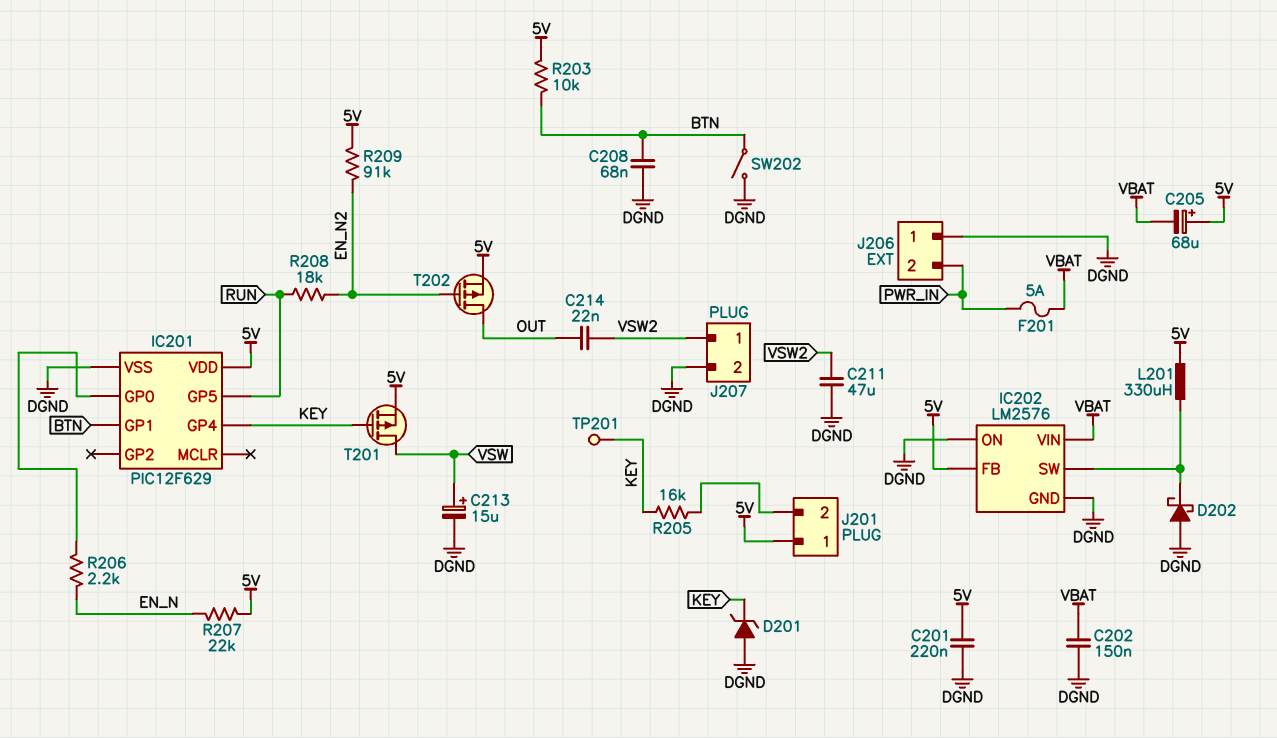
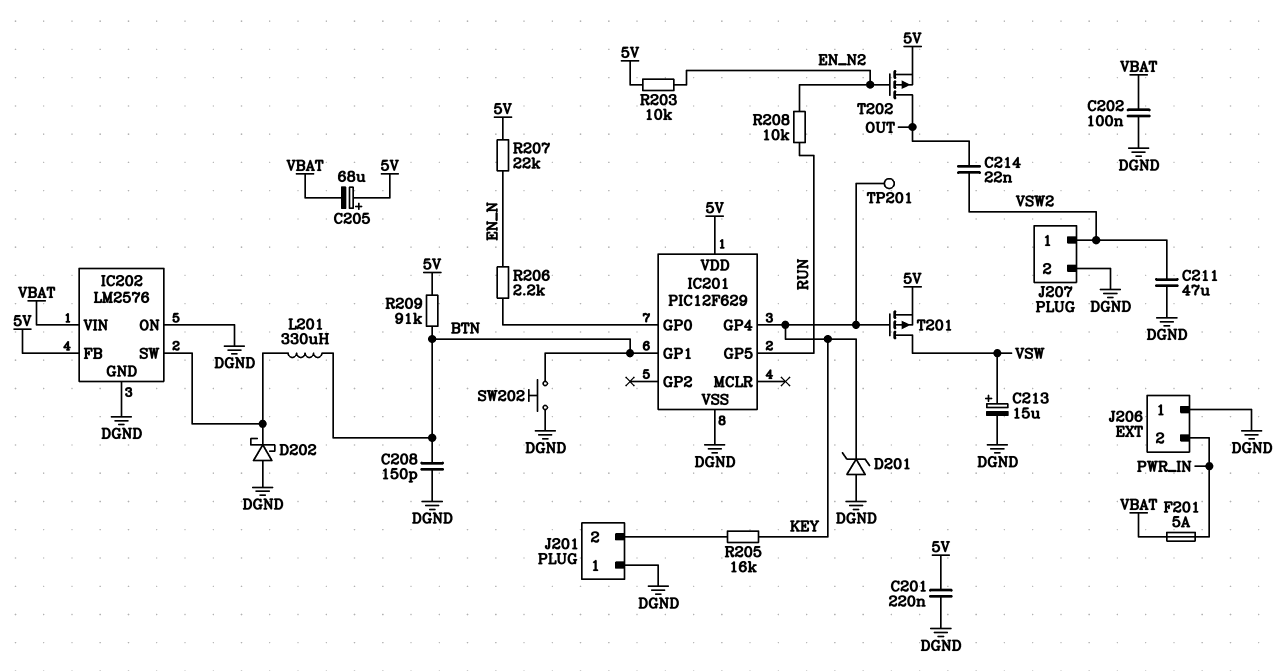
C202: 150nF (DGND, VBAT) -> 100nF (DGND, VBAT)
C208: 68nF (BTN, DGND) -> 150pF (BTN, DGND)
J201 pin 1: 5V -> DGND
L201: 330uH (5V, IC202/SW) -> 330uH (BTN, IC202/SW)
R203: 10k (5V, BTN) -> 10k (5V, EN_N2)
R208: 18k (EN_N2, RUN) -> 10k (EN_N2, RUN)
R209: 91k (5V, EN_N2) -> 91k (5V, BTN)
SW202: switch (BTN, DGND) -> button (BTN, DGND)

